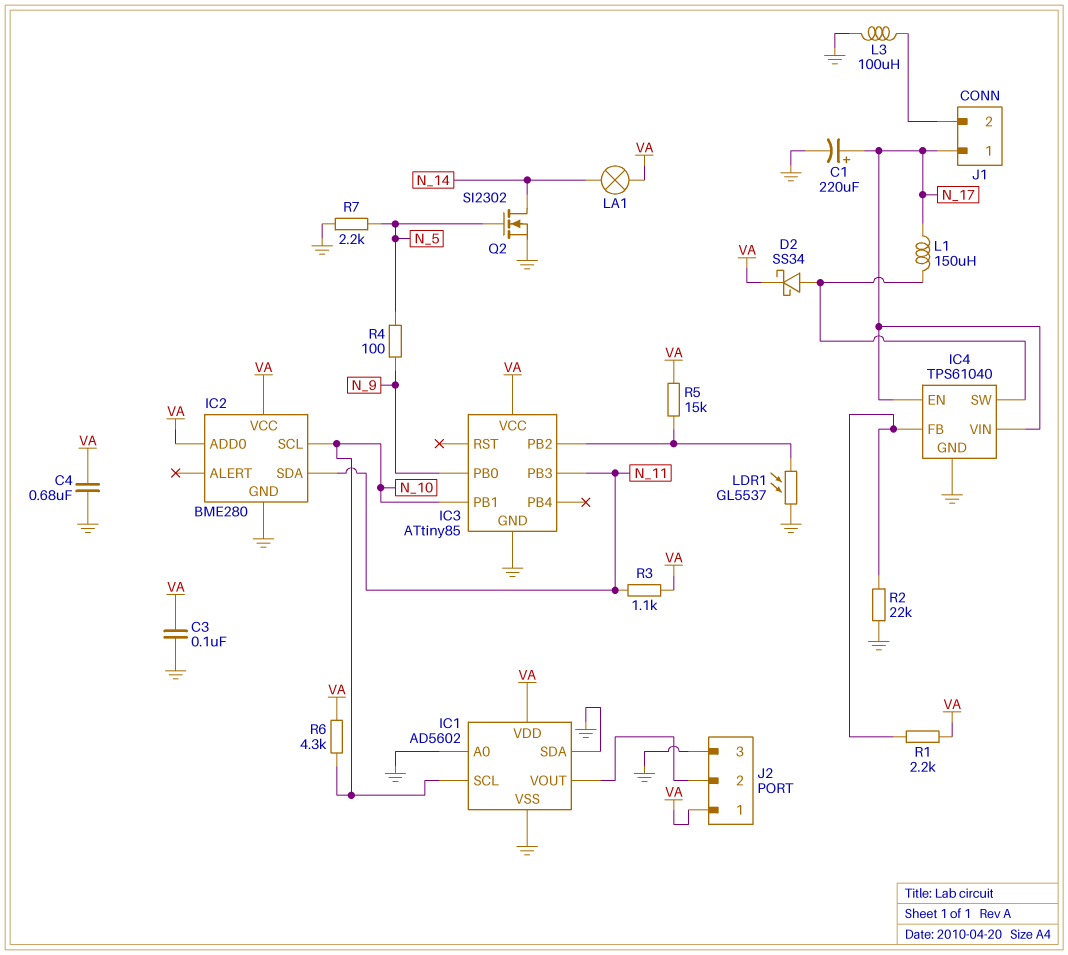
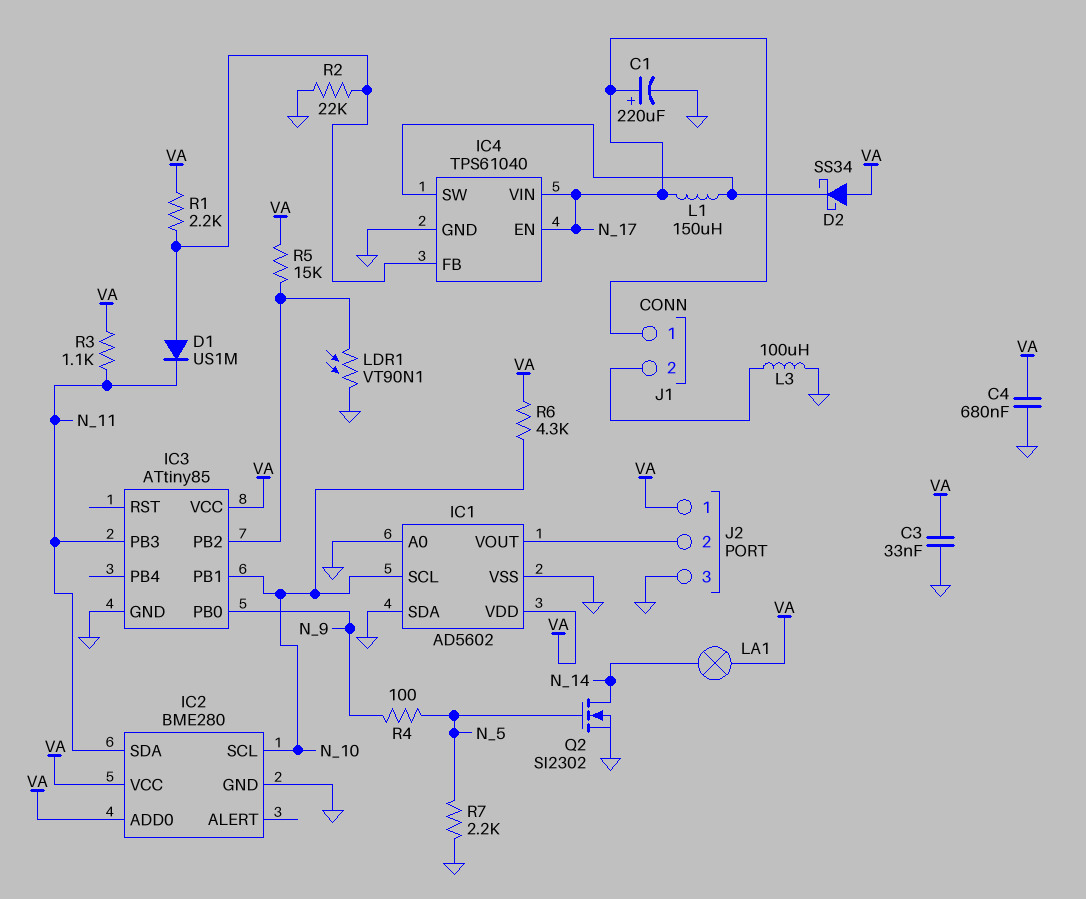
C3: 100nF (GND, VA) -> 33nF (GND, VA)
D1: none -> diode US1M (A IC4/FB, K N_11)
D2: schottky SS34 (A IC4/SW, K VA) -> schottky SS34 (A VA, K IC4/SW)
LDR1: GL5537 (GND, IC3/PB2) -> VT90N1 (GND, IC3/PB2)

